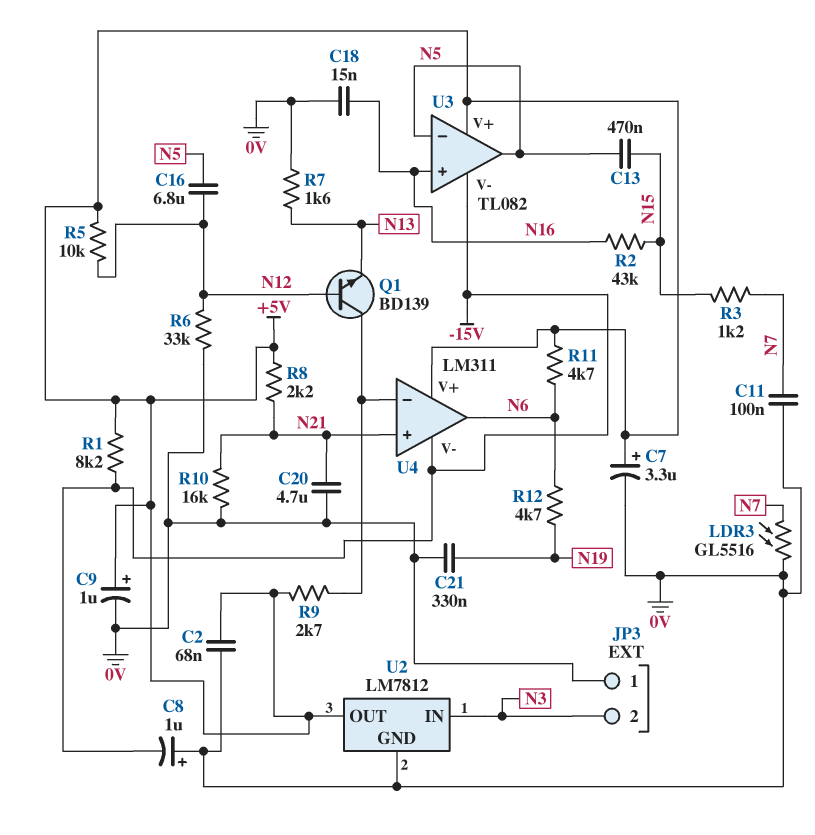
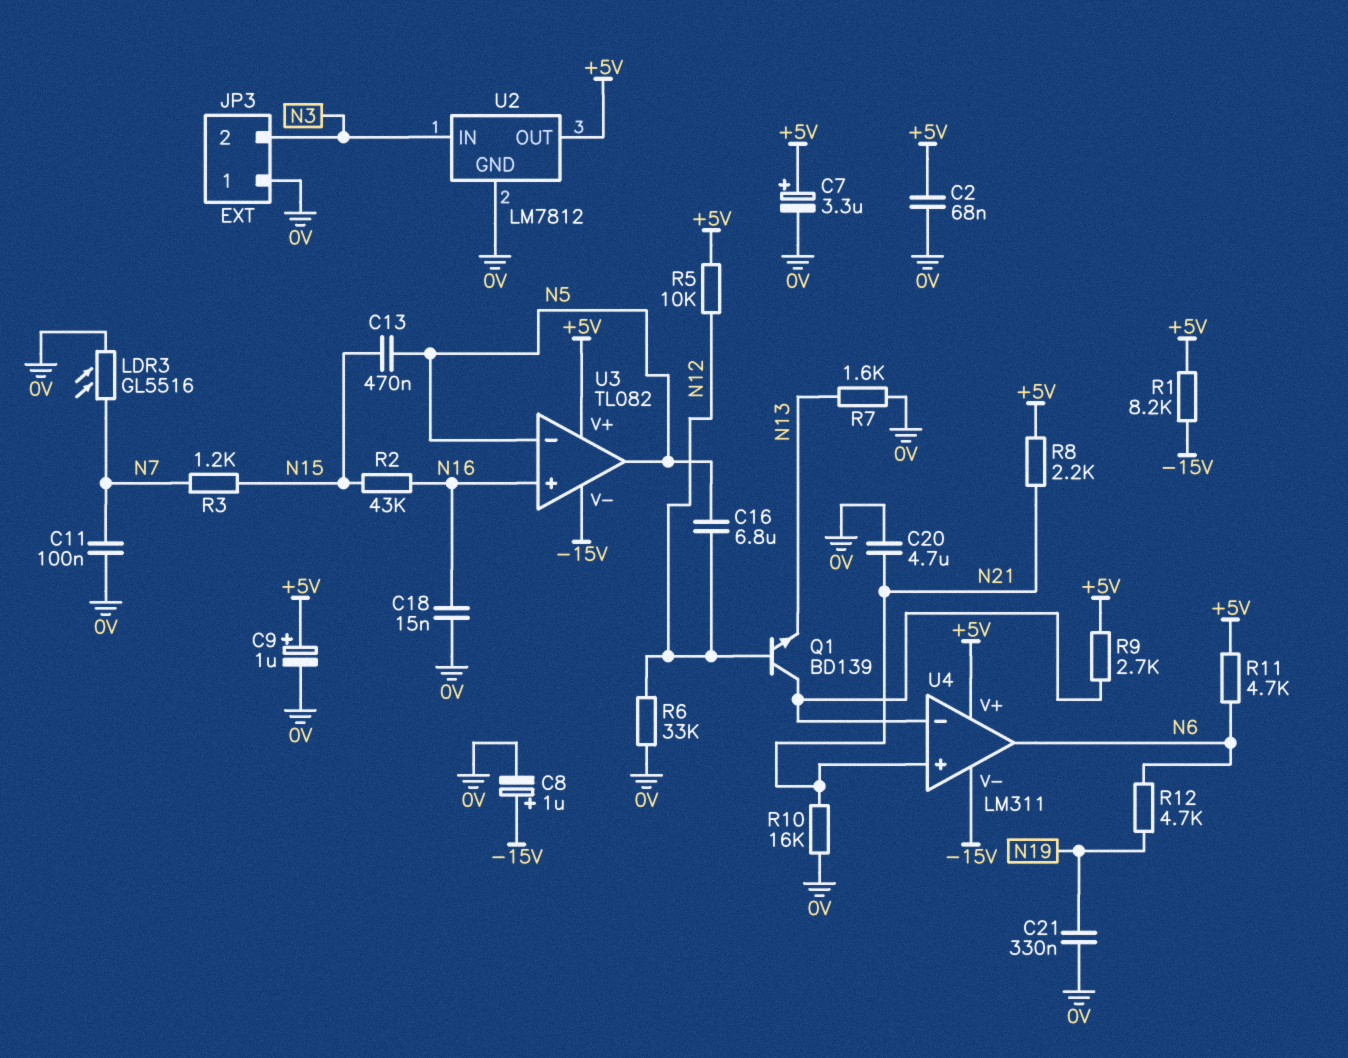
C8: 1uF (plus 0V, minus -15V) -> 1uF (plus -15V, minus 0V)

